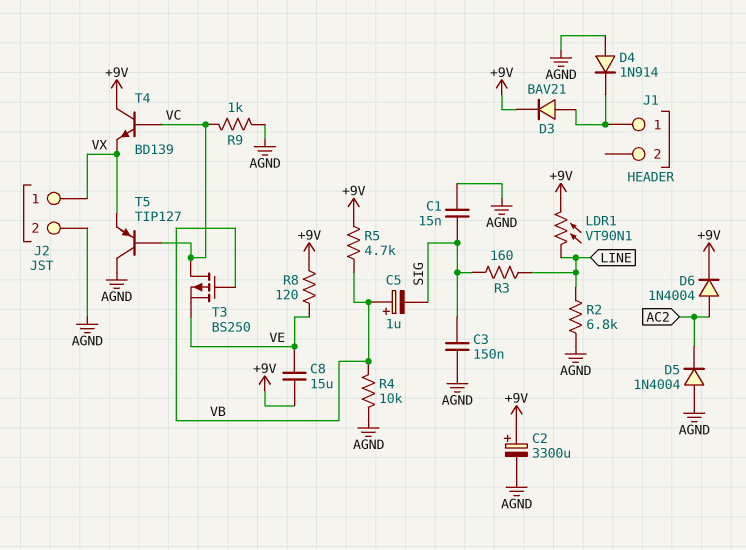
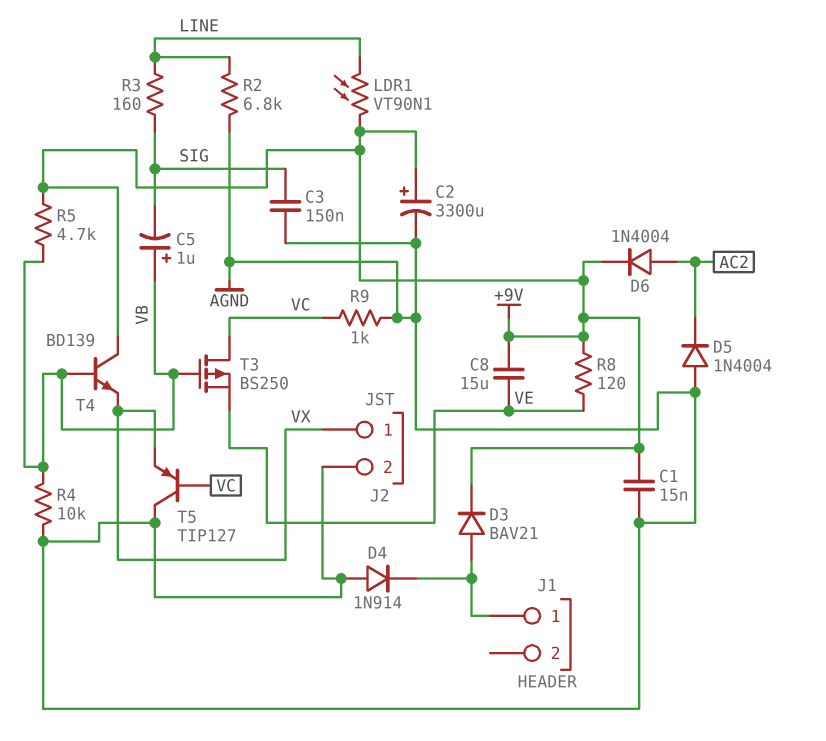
C1: 15nF (AGND, SIG) -> 15nF (+9V, AGND)
T4: NPN BD139 (B VC, C +9V, E VX) -> NPN BD139 (B VB, C +9V, E VX)

